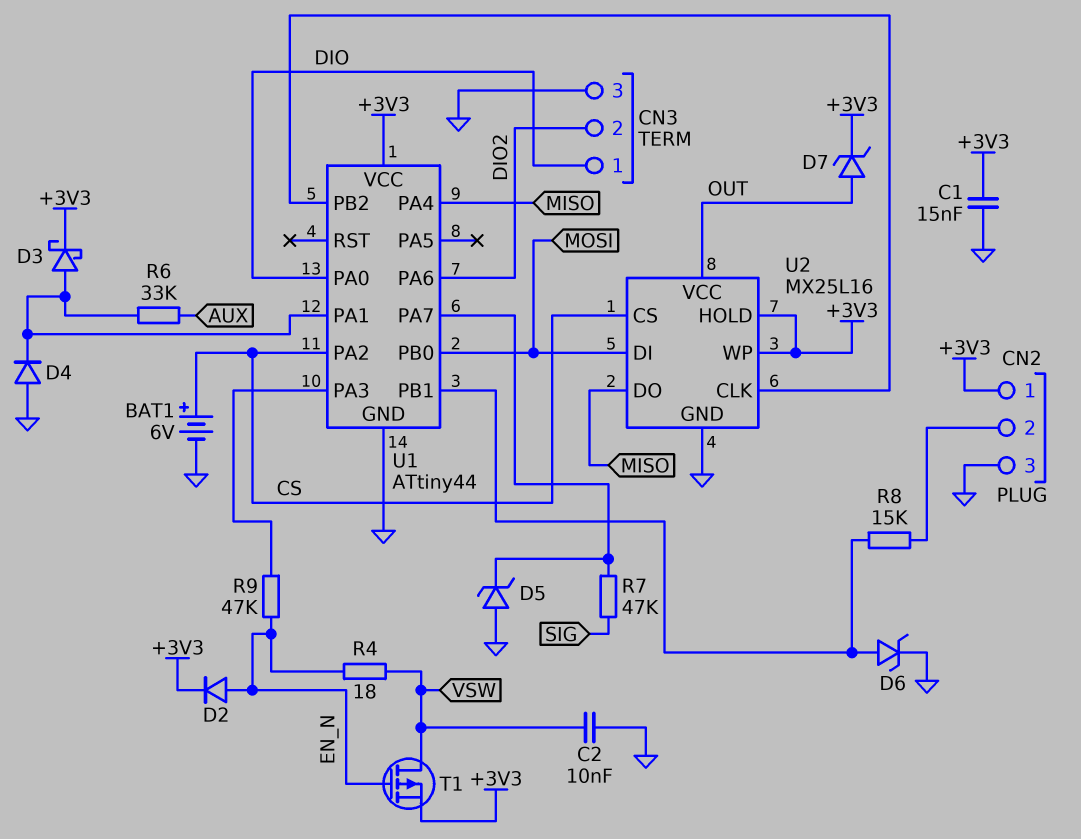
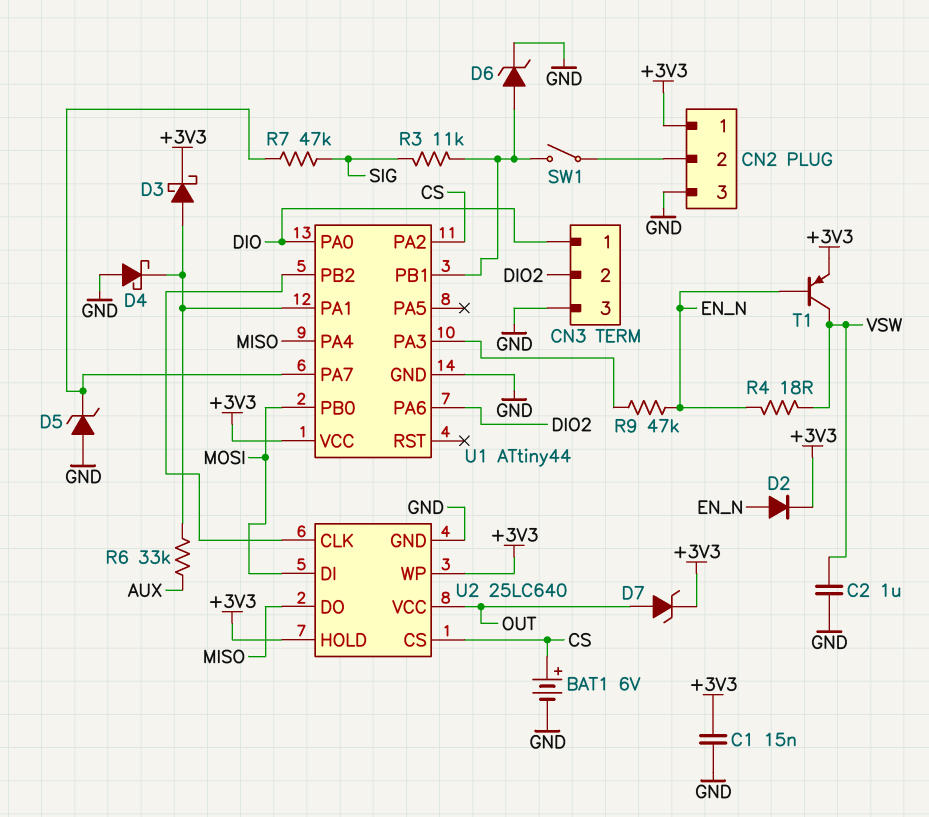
C2: 10nF (GND, VSW) -> 1uF (GND, VSW)
D4: diode (A GND, K U1/PA1) -> schottky (A GND, K U1/PA1)
R3: none -> 11k (SIG, U1/PB1)
R8: 15k (CN2/2, U1/PB1) -> none
SW1: none -> switch (CN2/2, U1/PB1)
T1: PMOS (G EN_N, D VSW, S +3V3) -> PNP (B EN_N, C VSW, E +3V3)
U2: MX25L16 -> 25LC640

